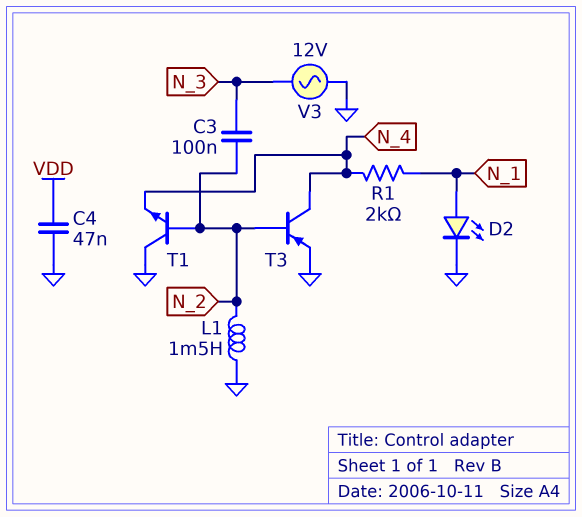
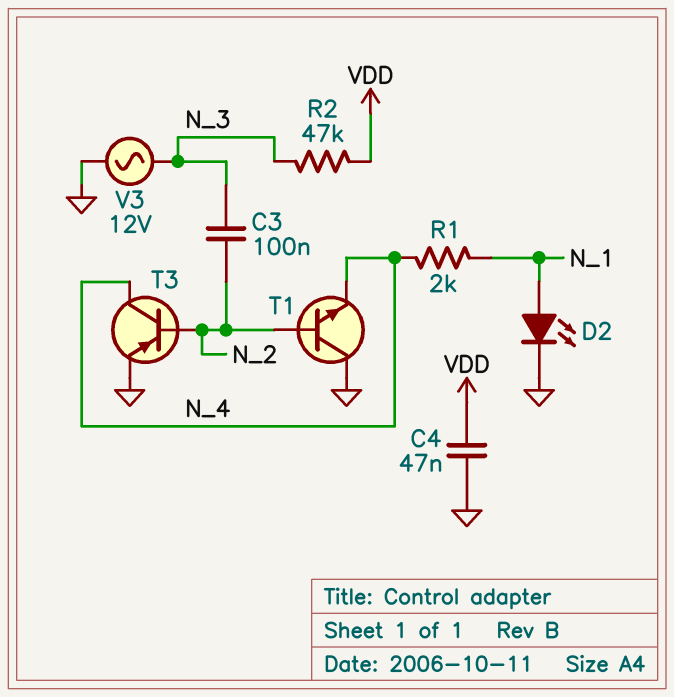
L1: 1.5mH (GND, N_2) -> none
R2: none -> 47k (N_3, VDD)

